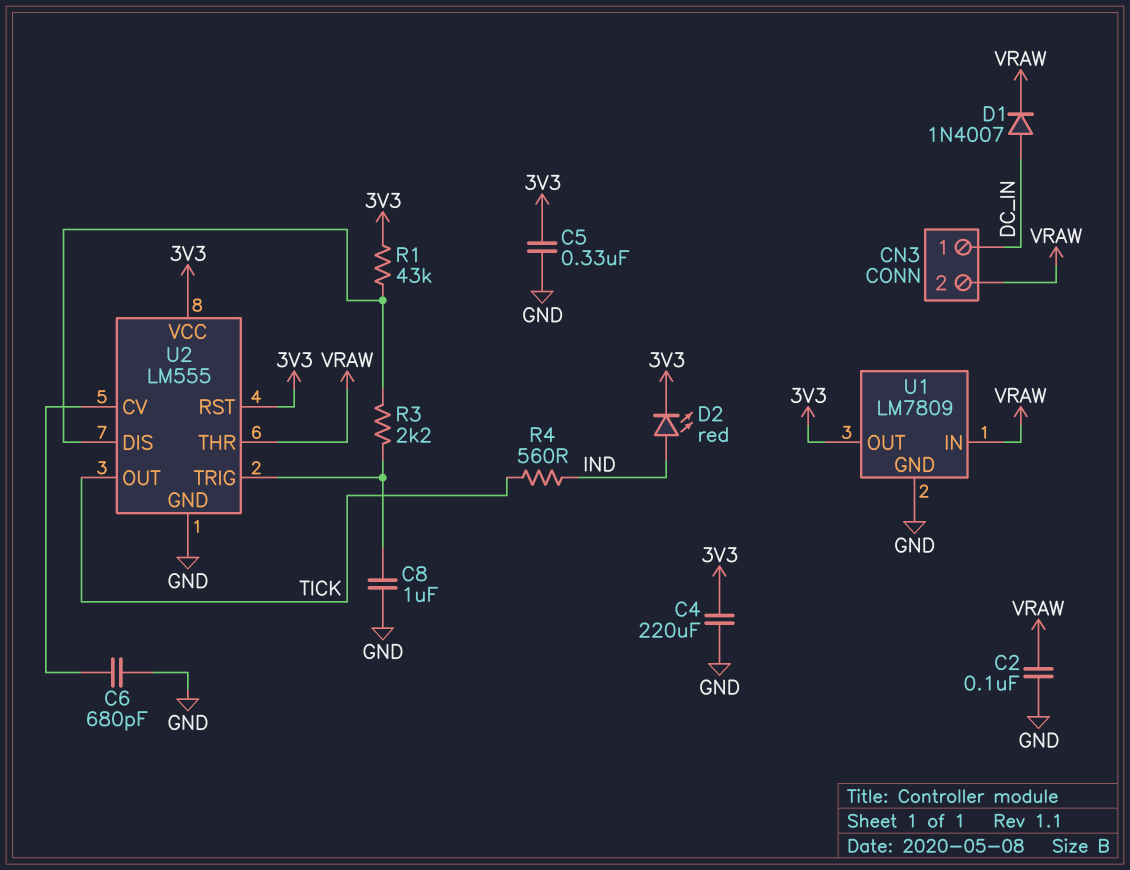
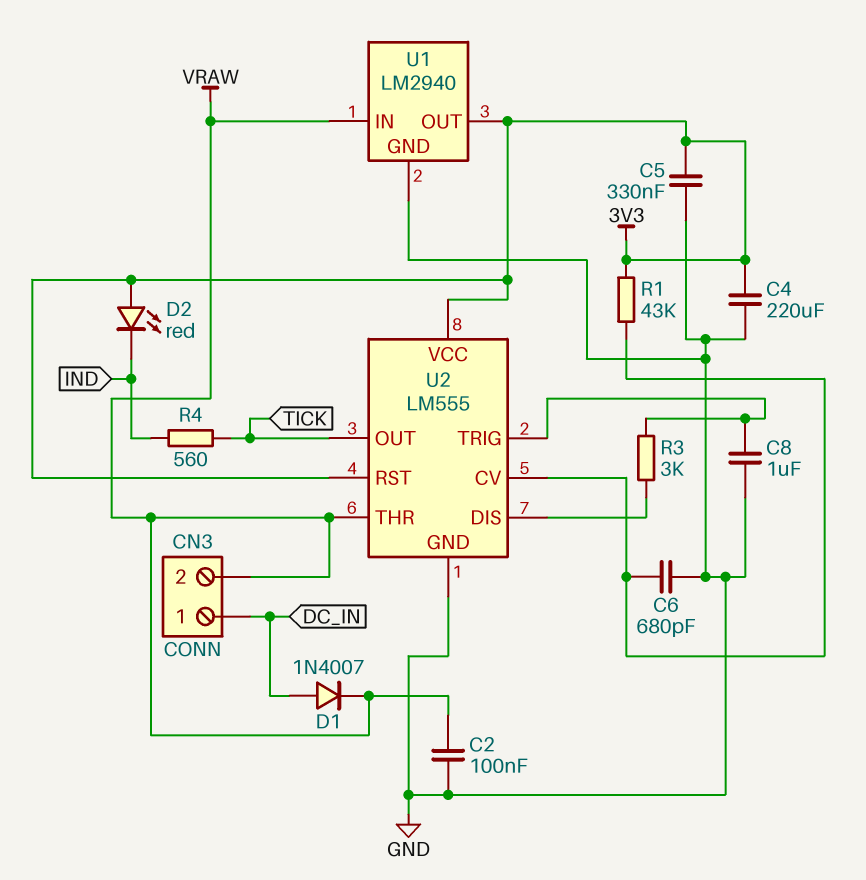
D2: LED red (A IND, K 3V3) -> LED red (A 3V3, K IND)
R1: 43k (3V3, U2/DIS) -> 43k (3V3, U2/CV)
R3: 2.2k (U2/DIS, U2/TRIG) -> 3k (U2/DIS, U2/TRIG)
U1: LM7809 -> LM2940

